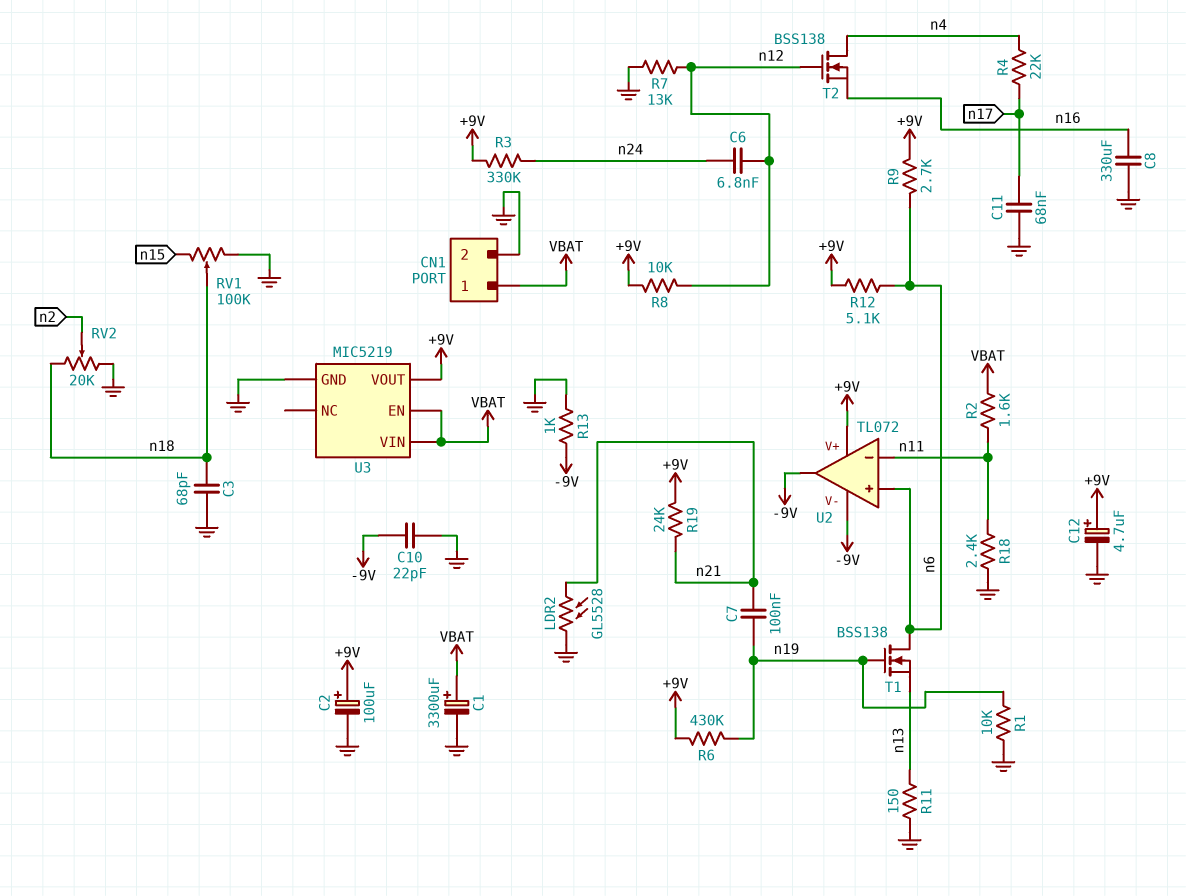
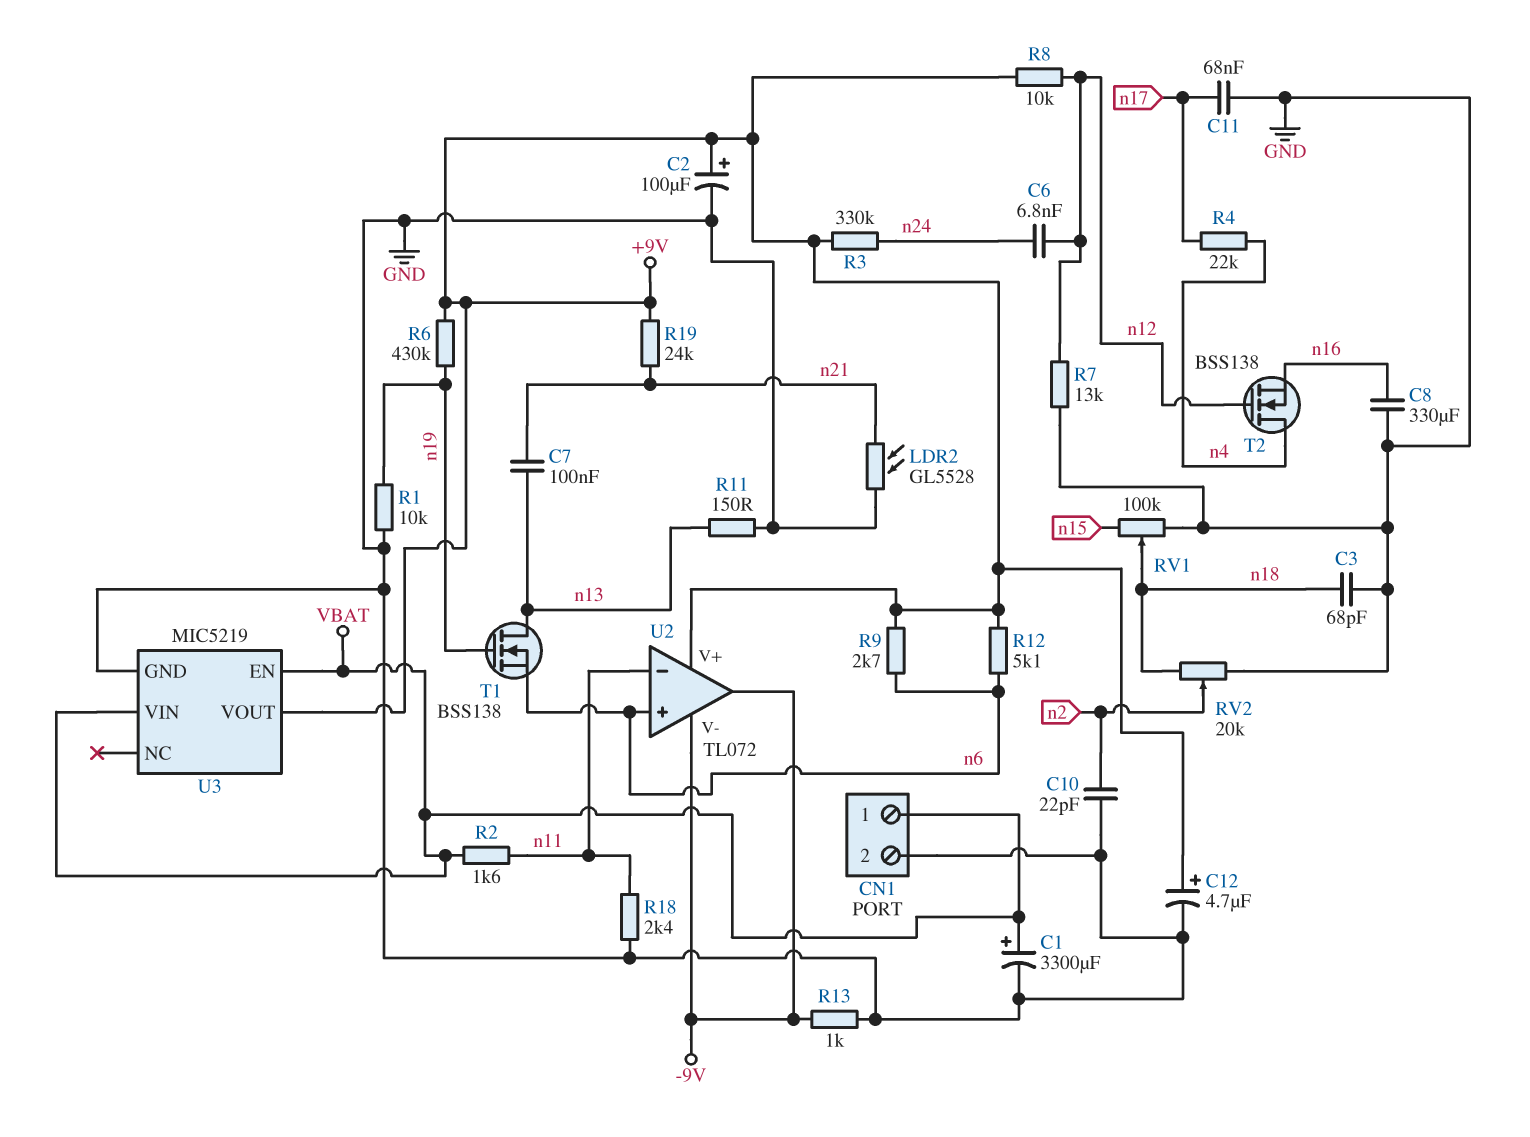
C7: 100nF (n19, n21) -> 100nF (n13, n21)
C10: 22pF (-9V, GND) -> 22pF (GND, n2)
T1: NMOS BSS138 (G n19, D n6, S n13) -> NMOS BSS138 (G n19, D n13, S n6)

